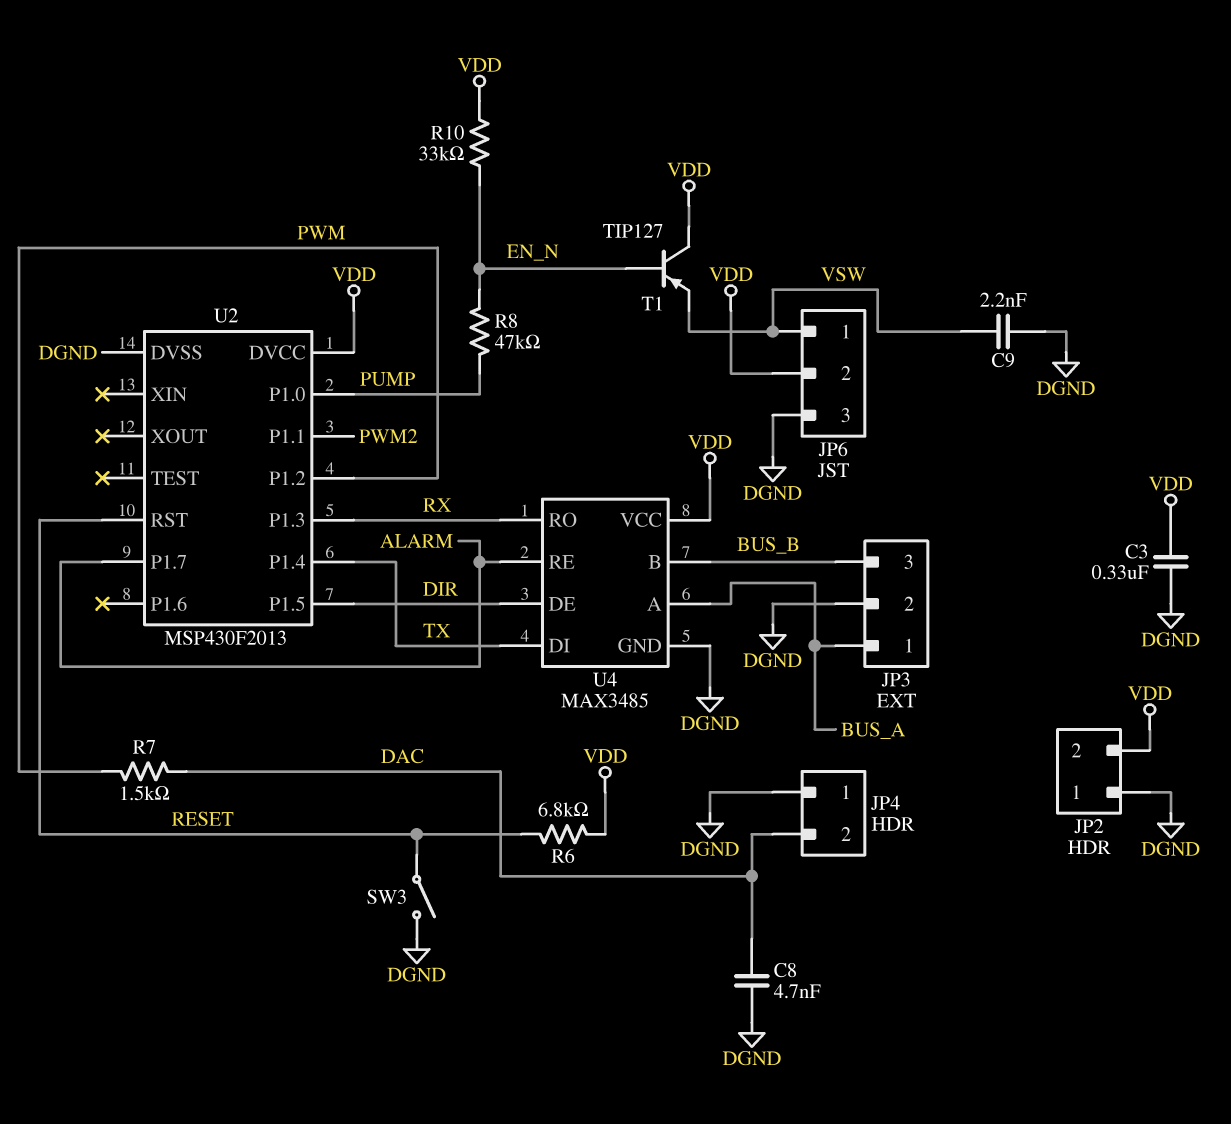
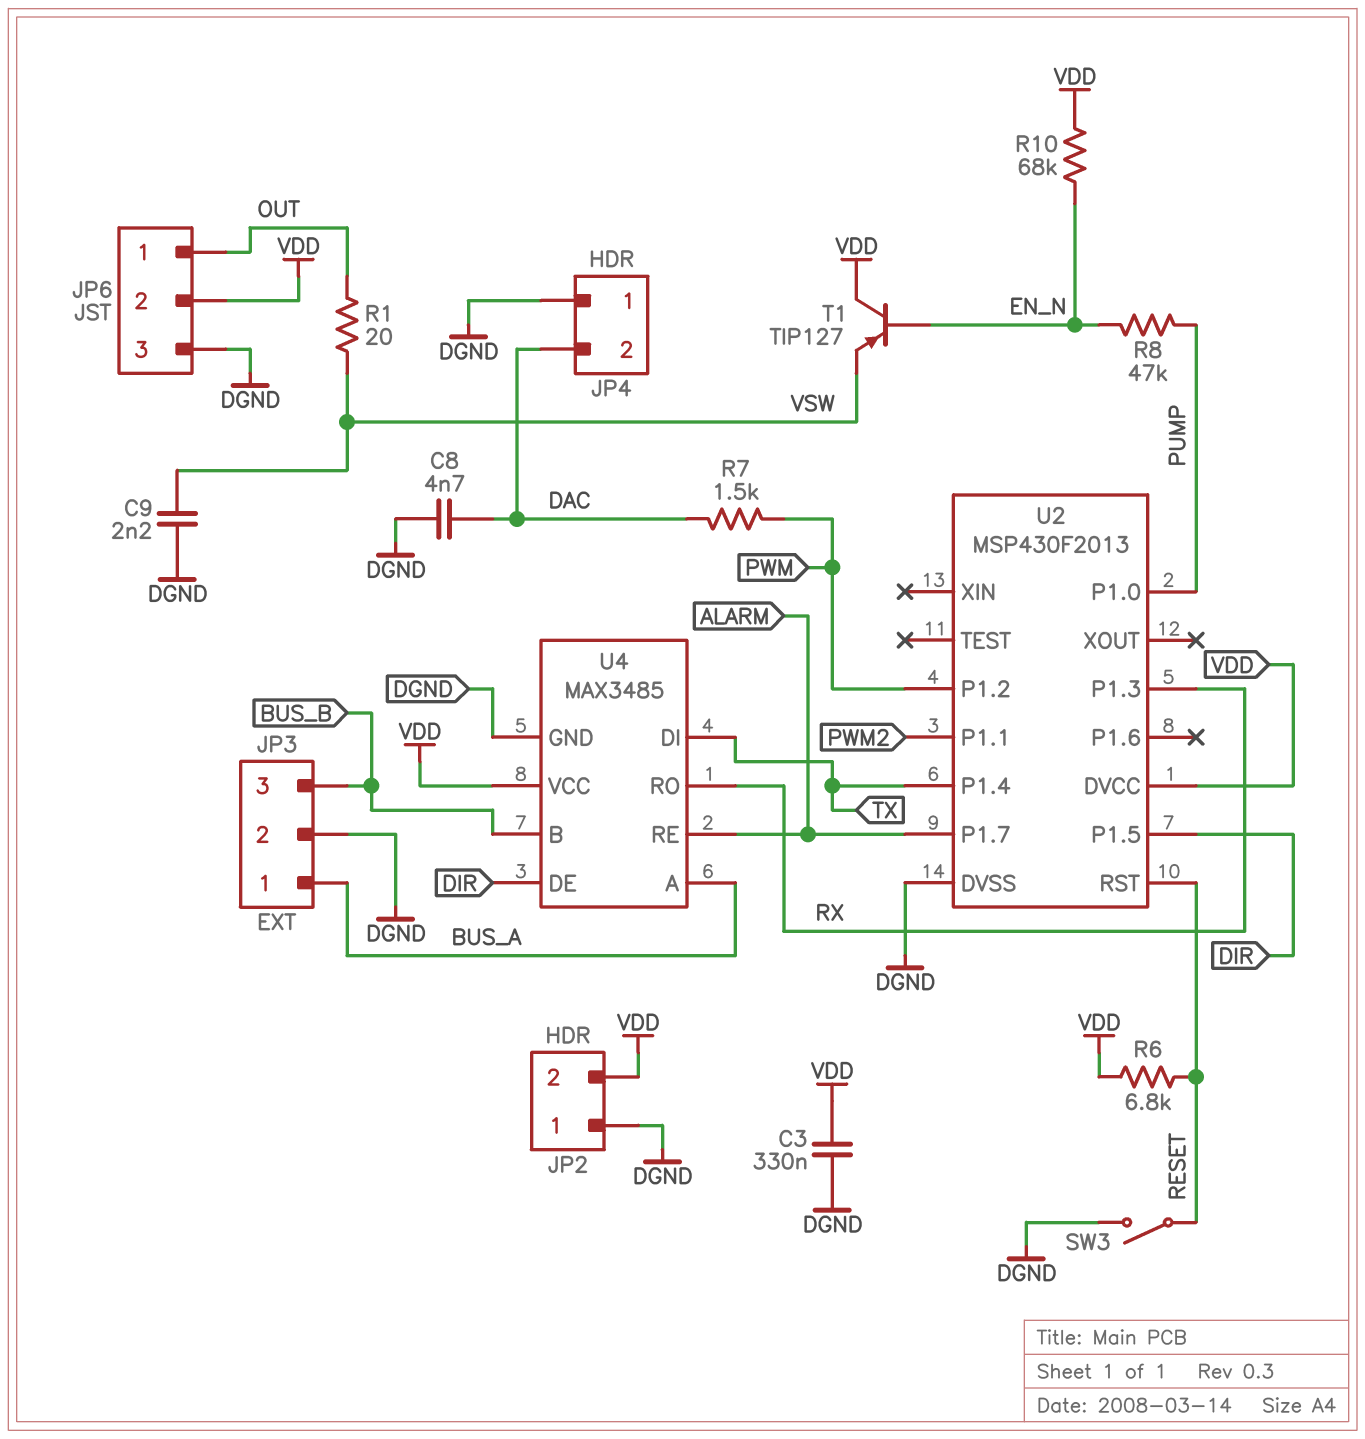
JP6 pin 1: VSW -> OUT
R1: none -> 20 (OUT, VSW)
R10: 33k (EN_N, VDD) -> 68k (EN_N, VDD)

